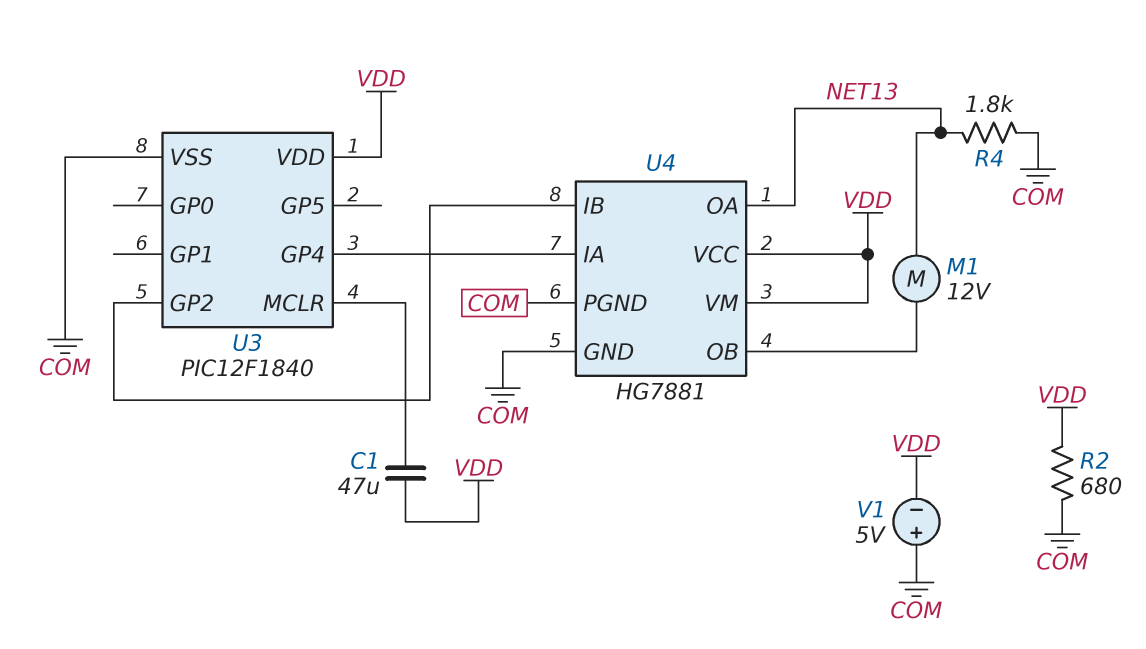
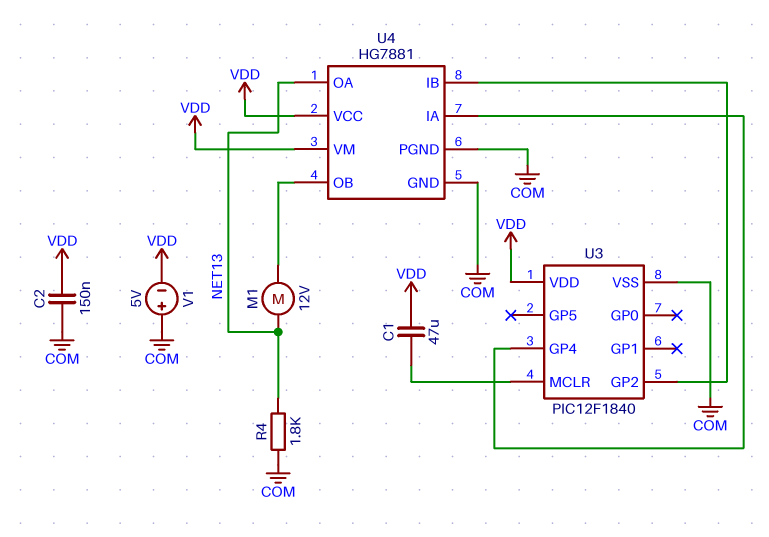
C2: none -> 150nF (COM, VDD)
R2: 680 (COM, VDD) -> none

